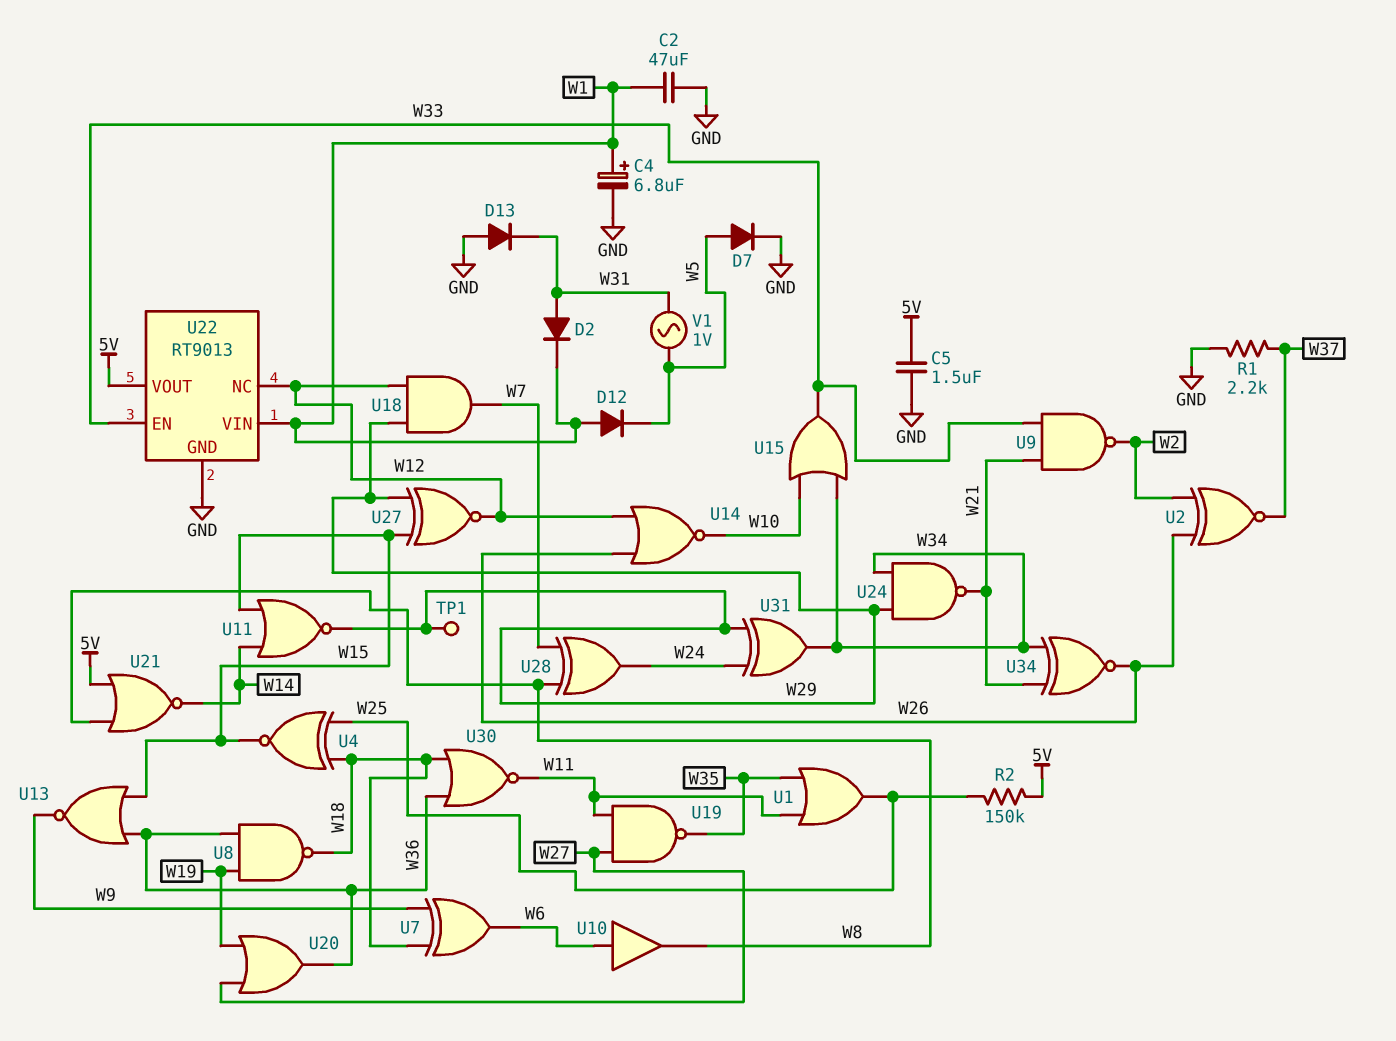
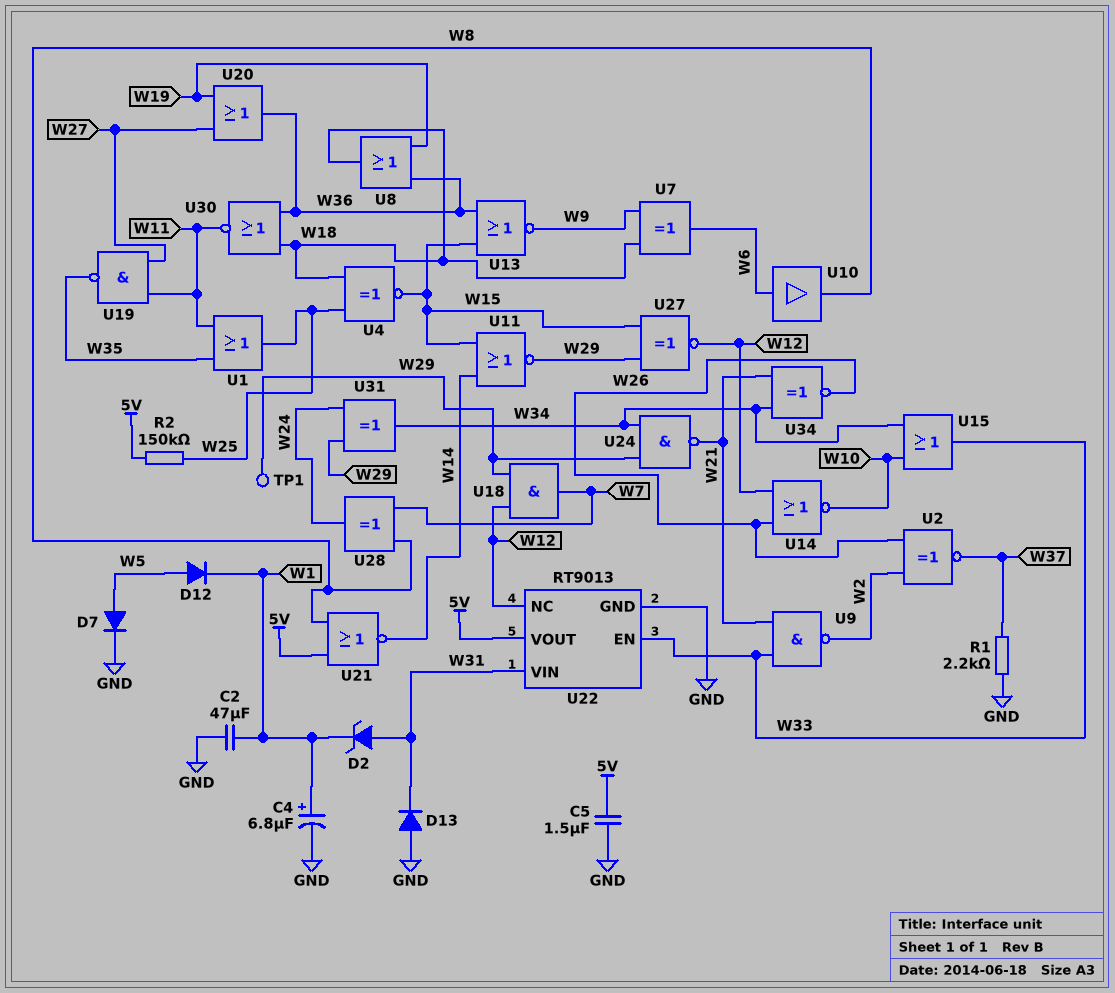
D2: diode (A W31, K W1) -> zener (A W31, K W1)
D12: diode (A W1, K W5) -> diode (A W5, K W1)
U8: NAND (in W19, in W36, out W18) -> OR (in W19, in W36, out W18)
U22 pin VIN: W1 -> W31
V1: AC 1V (W5, W31) -> none

